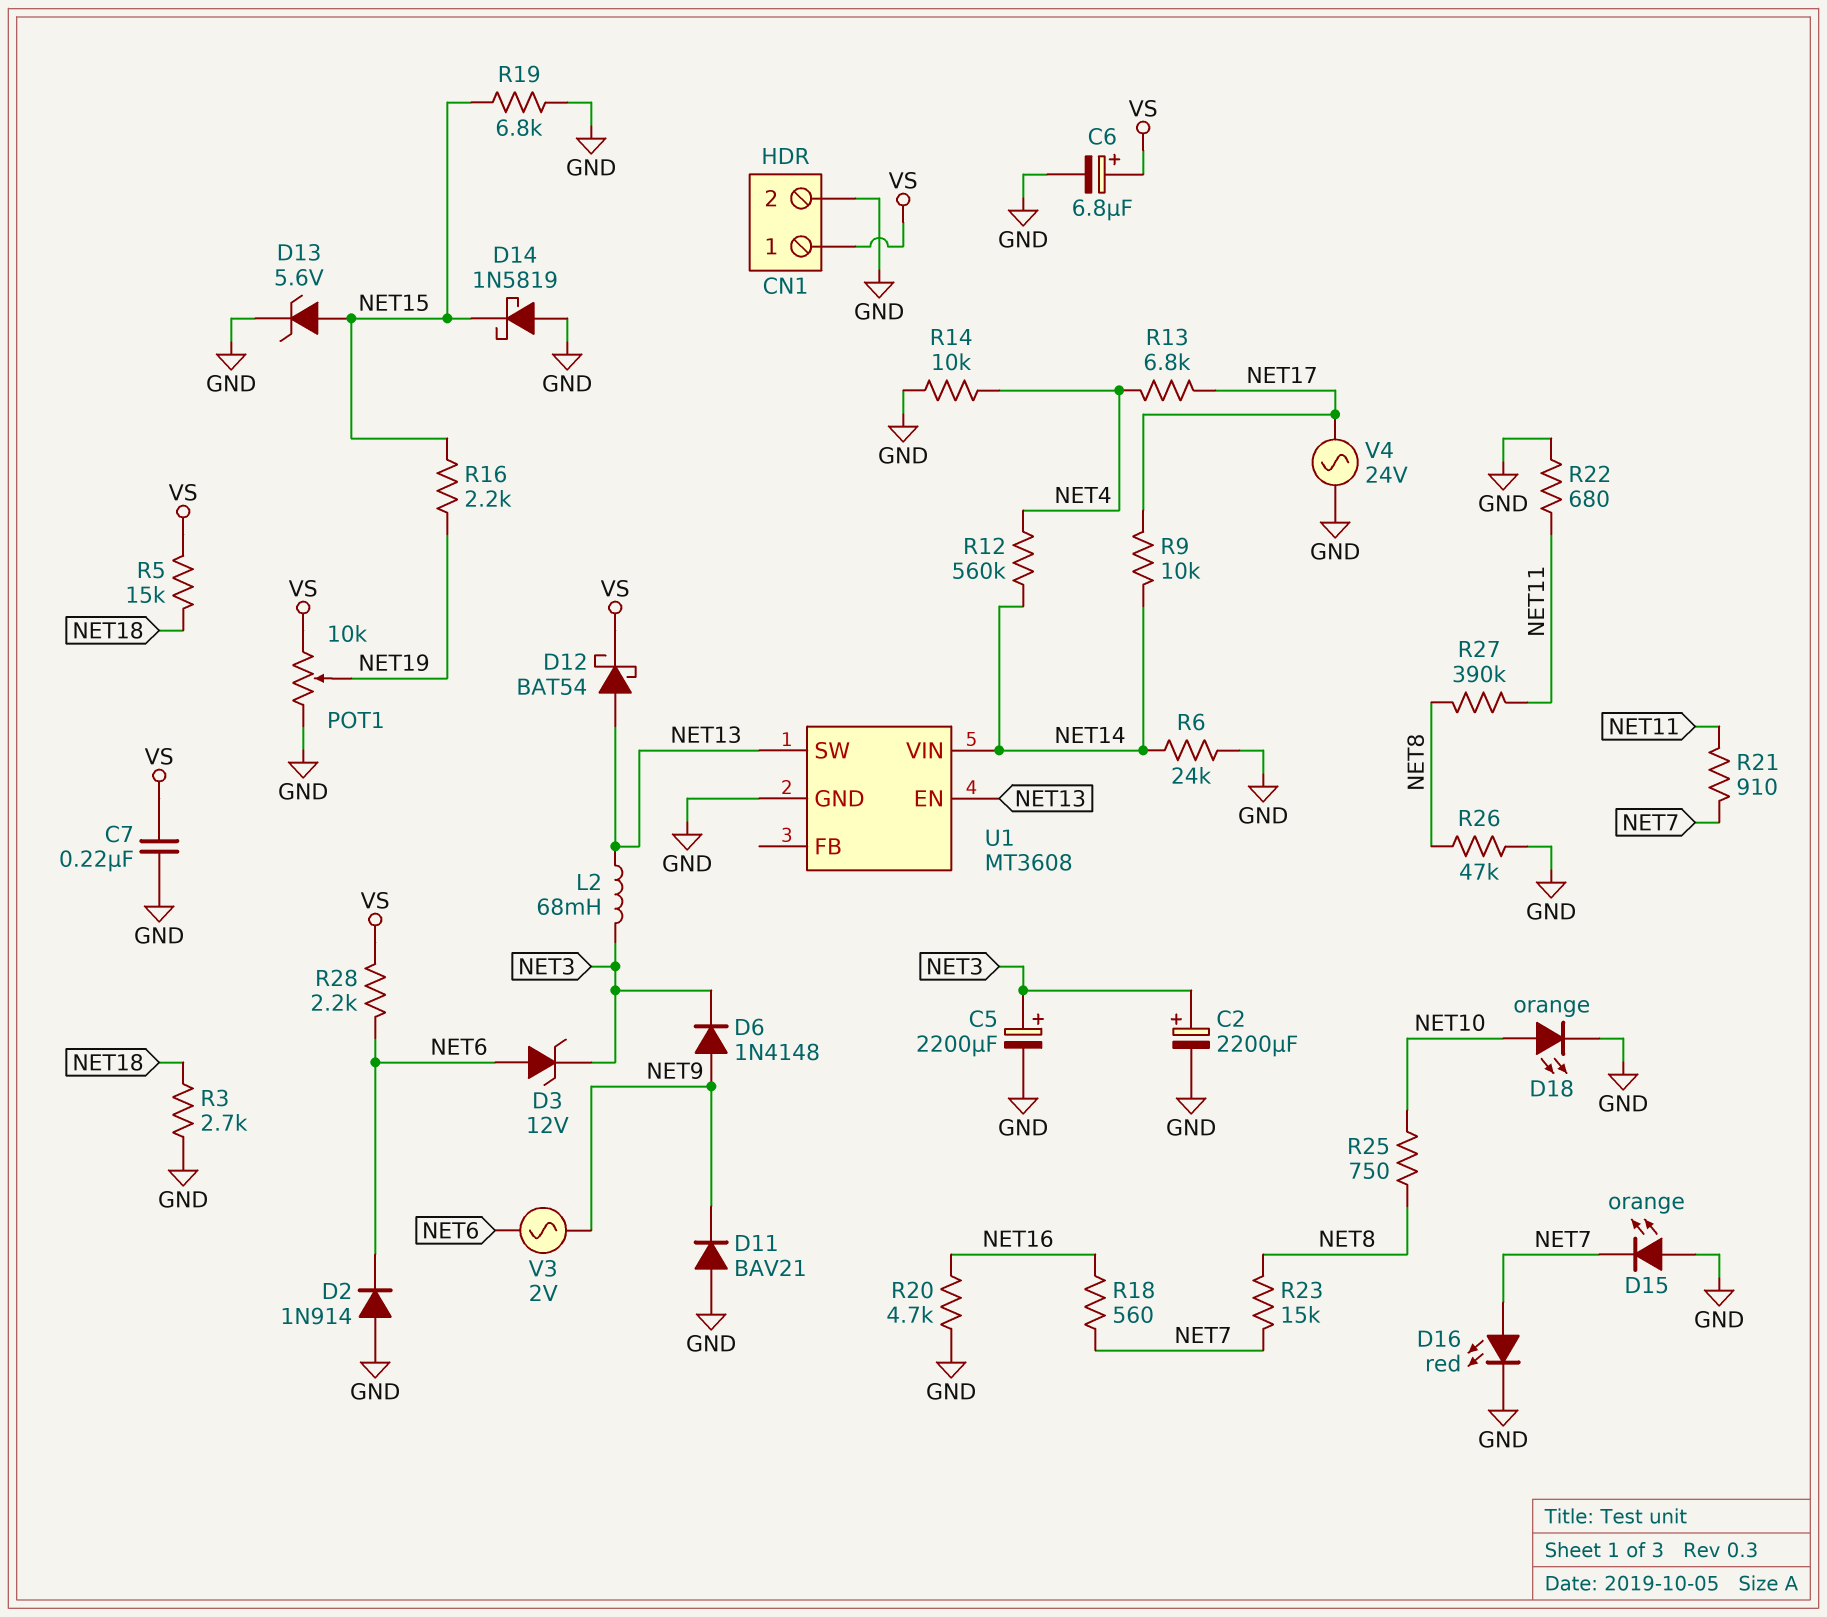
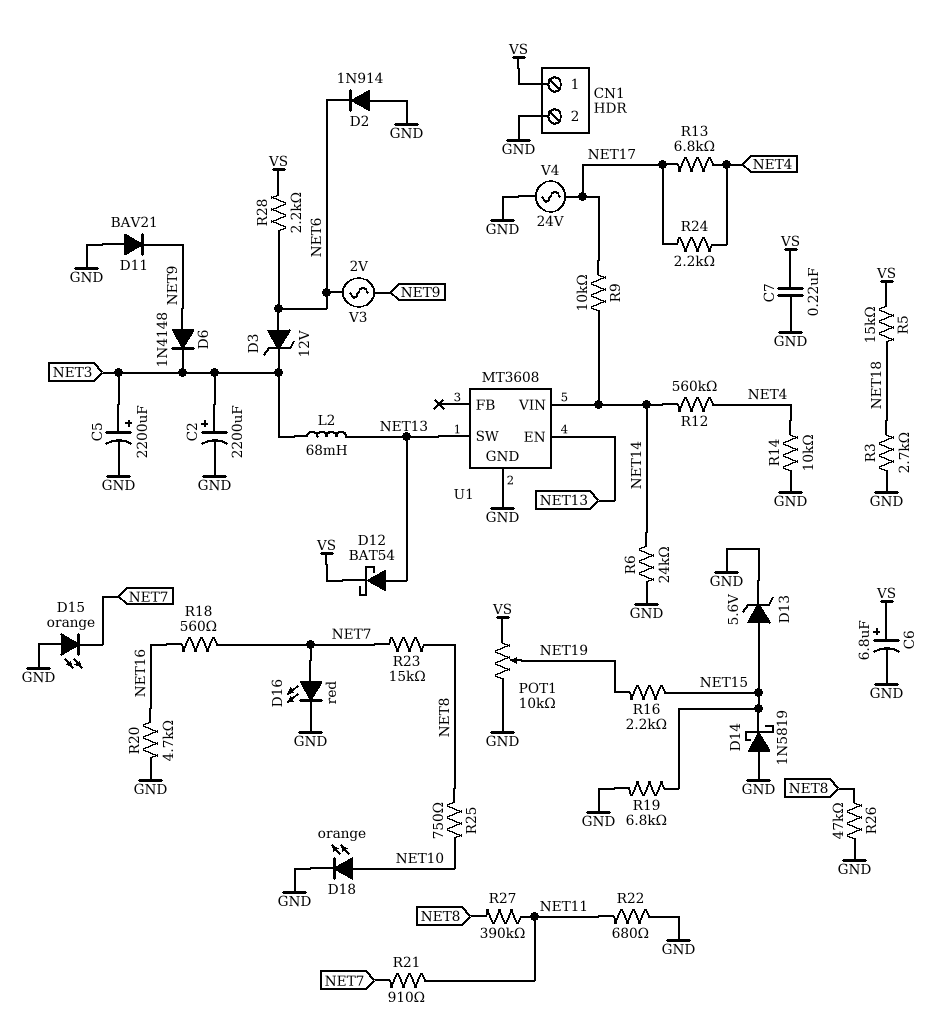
R24: none -> 2.2k (NET4, NET17)

